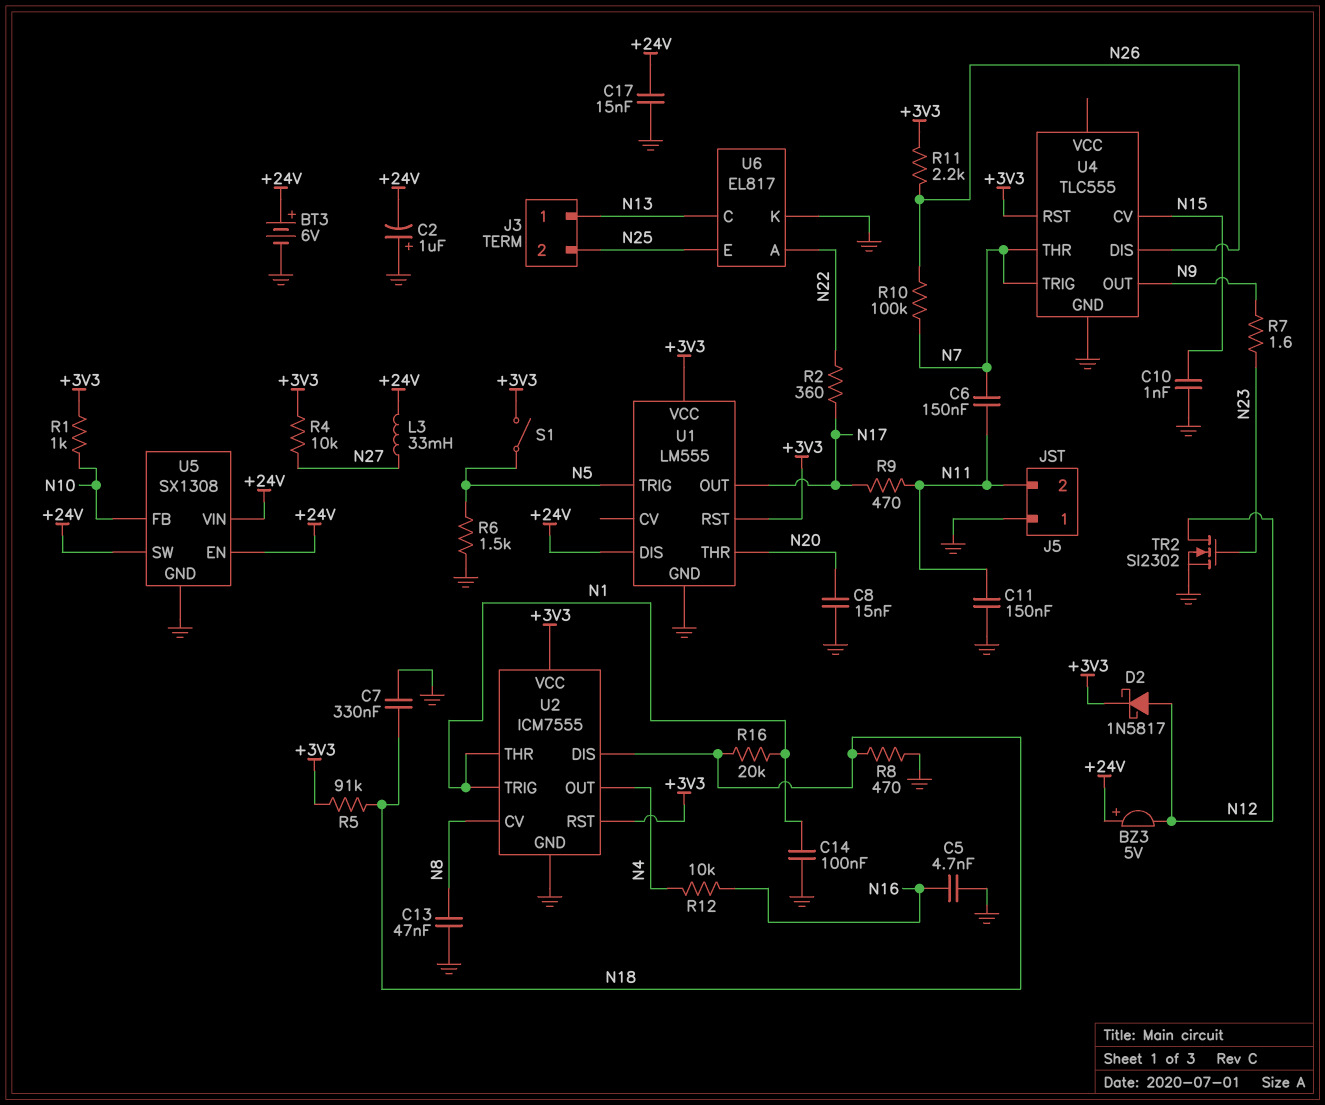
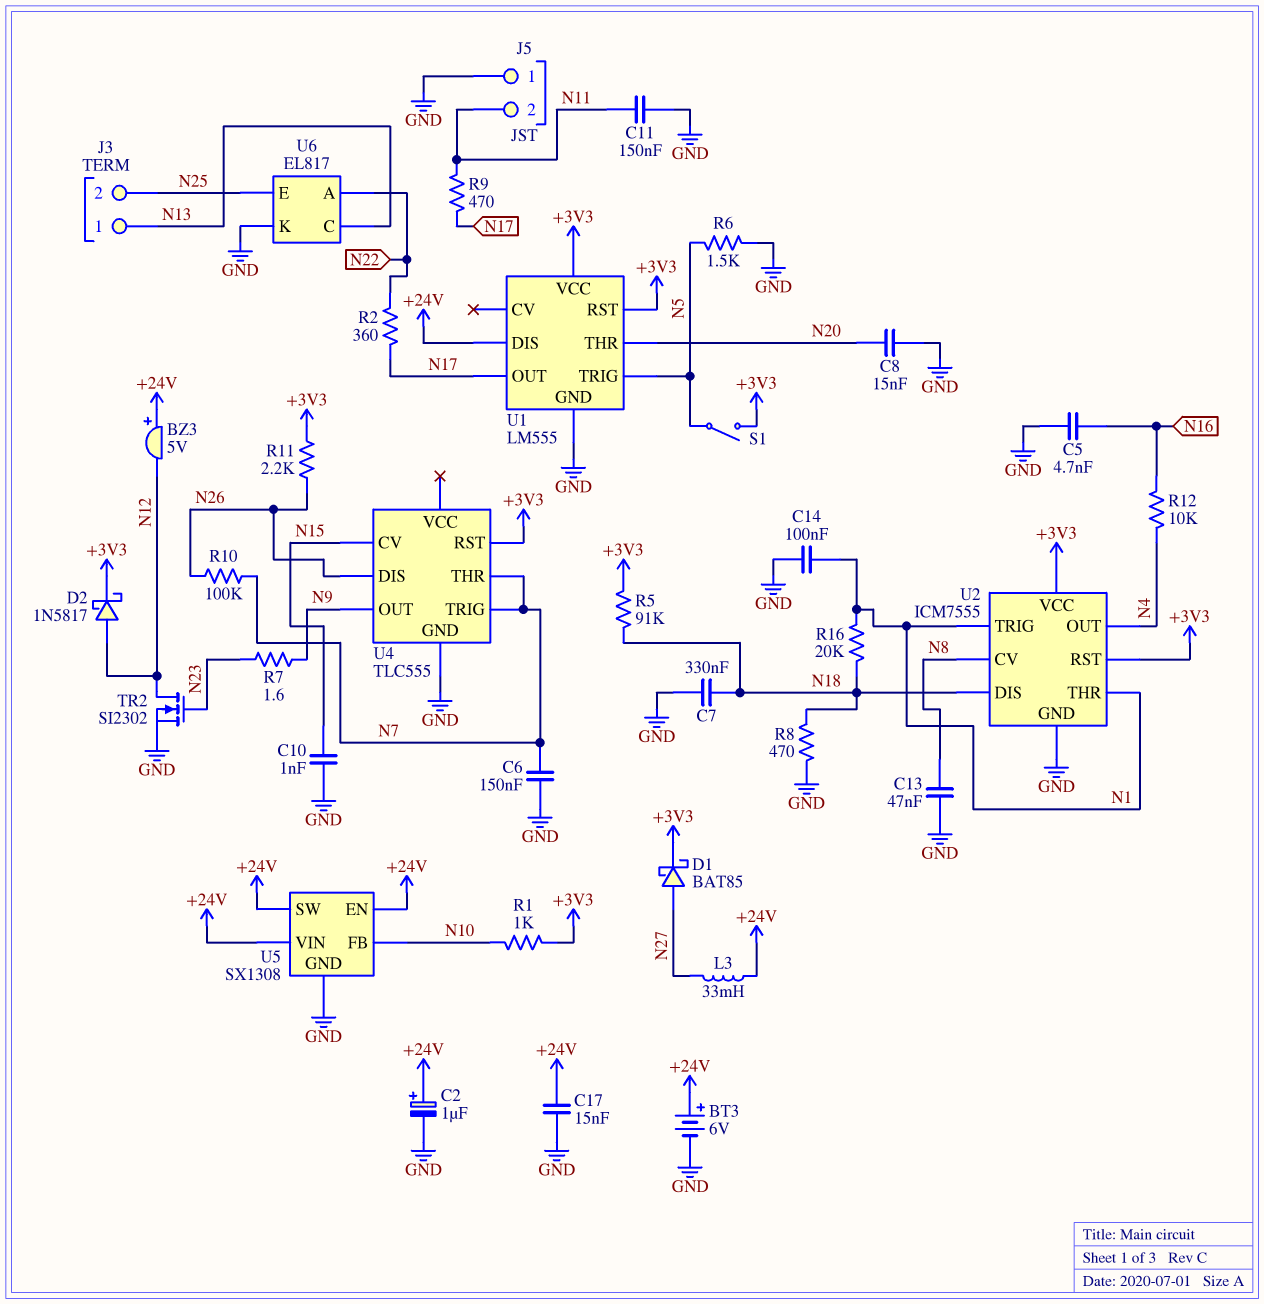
C2: 1uF (plus GND, minus +24V) -> 1uF (plus +24V, minus GND)
C6: 150nF (N7, N11) -> 150nF (GND, N7)
D1: none -> schottky BAT85 (A N27, K +3V3)
R4: 10k (+3V3, N27) -> none

